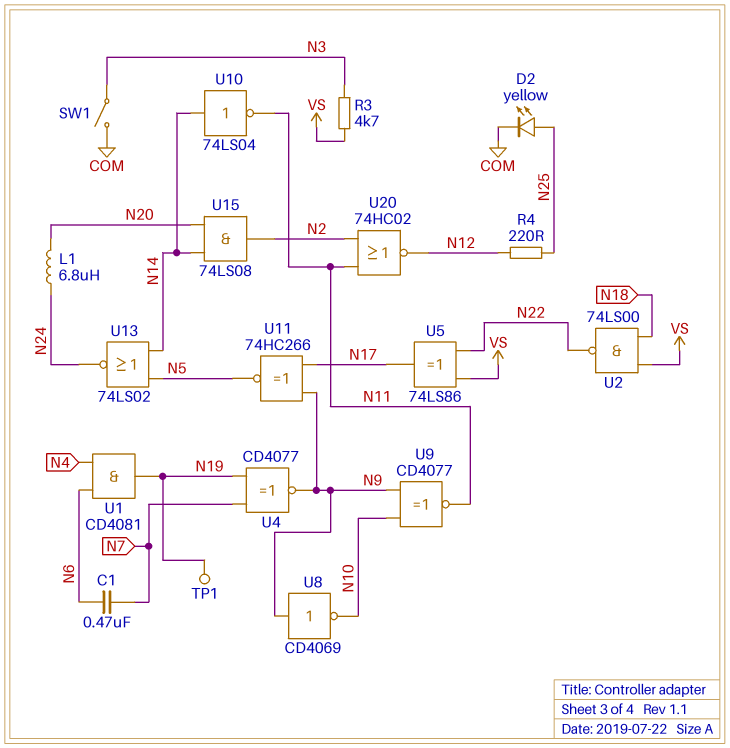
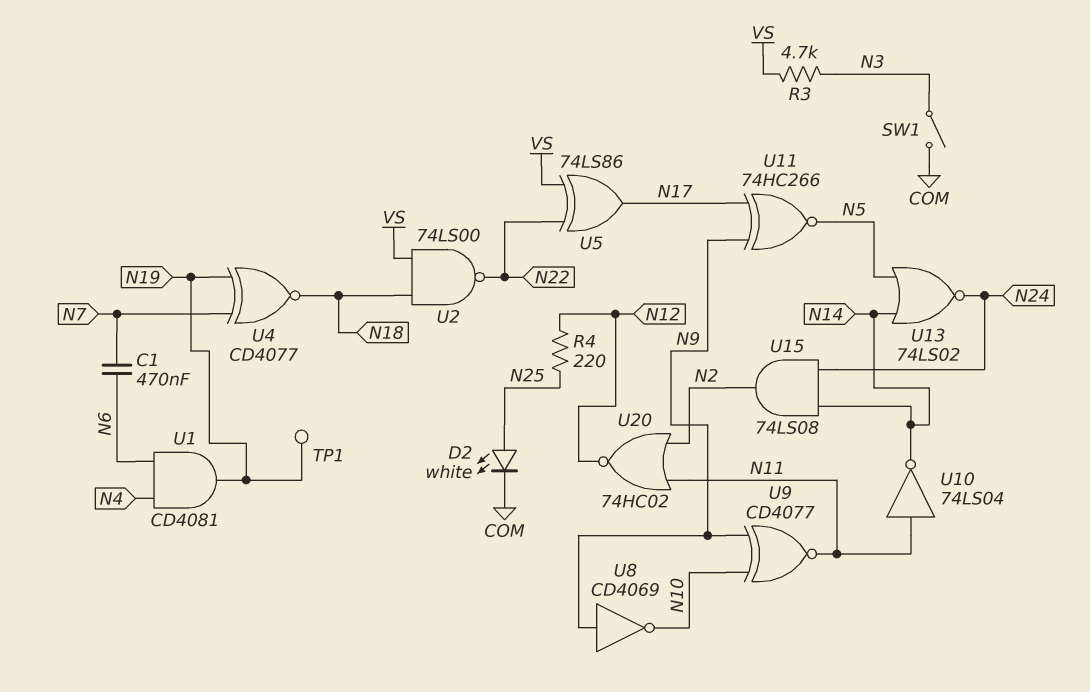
D2: LED yellow (A N25, K COM) -> LED white (A N25, K COM)
L1: 6.8uH (N20, N24) -> none
U4: XNOR CD4077 (in N7, in N19, out N9) -> XNOR CD4077 (in N7, in N19, out N18)
U10: NOT 74LS04 (in N14, out N11) -> NOT 74LS04 (in N11, out N14)
U15: AND 74LS08 (in N14, in N20, out N2) -> AND 74LS08 (in N14, in N24, out N2)

